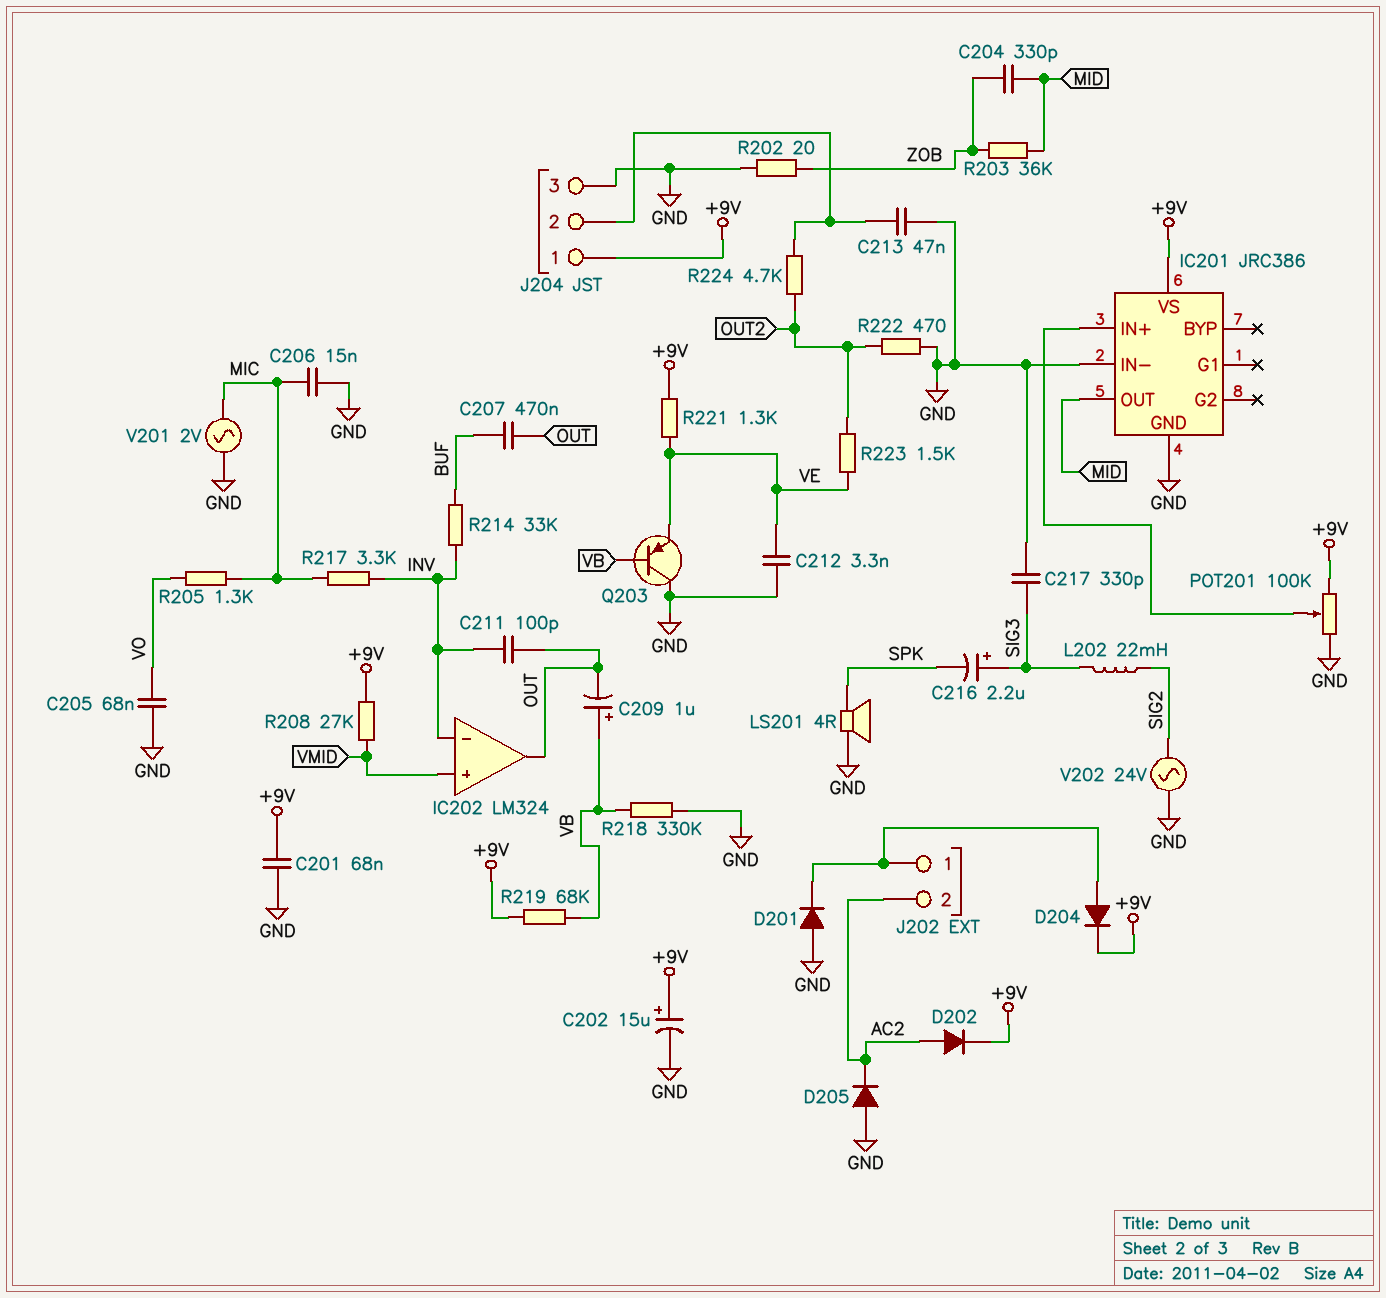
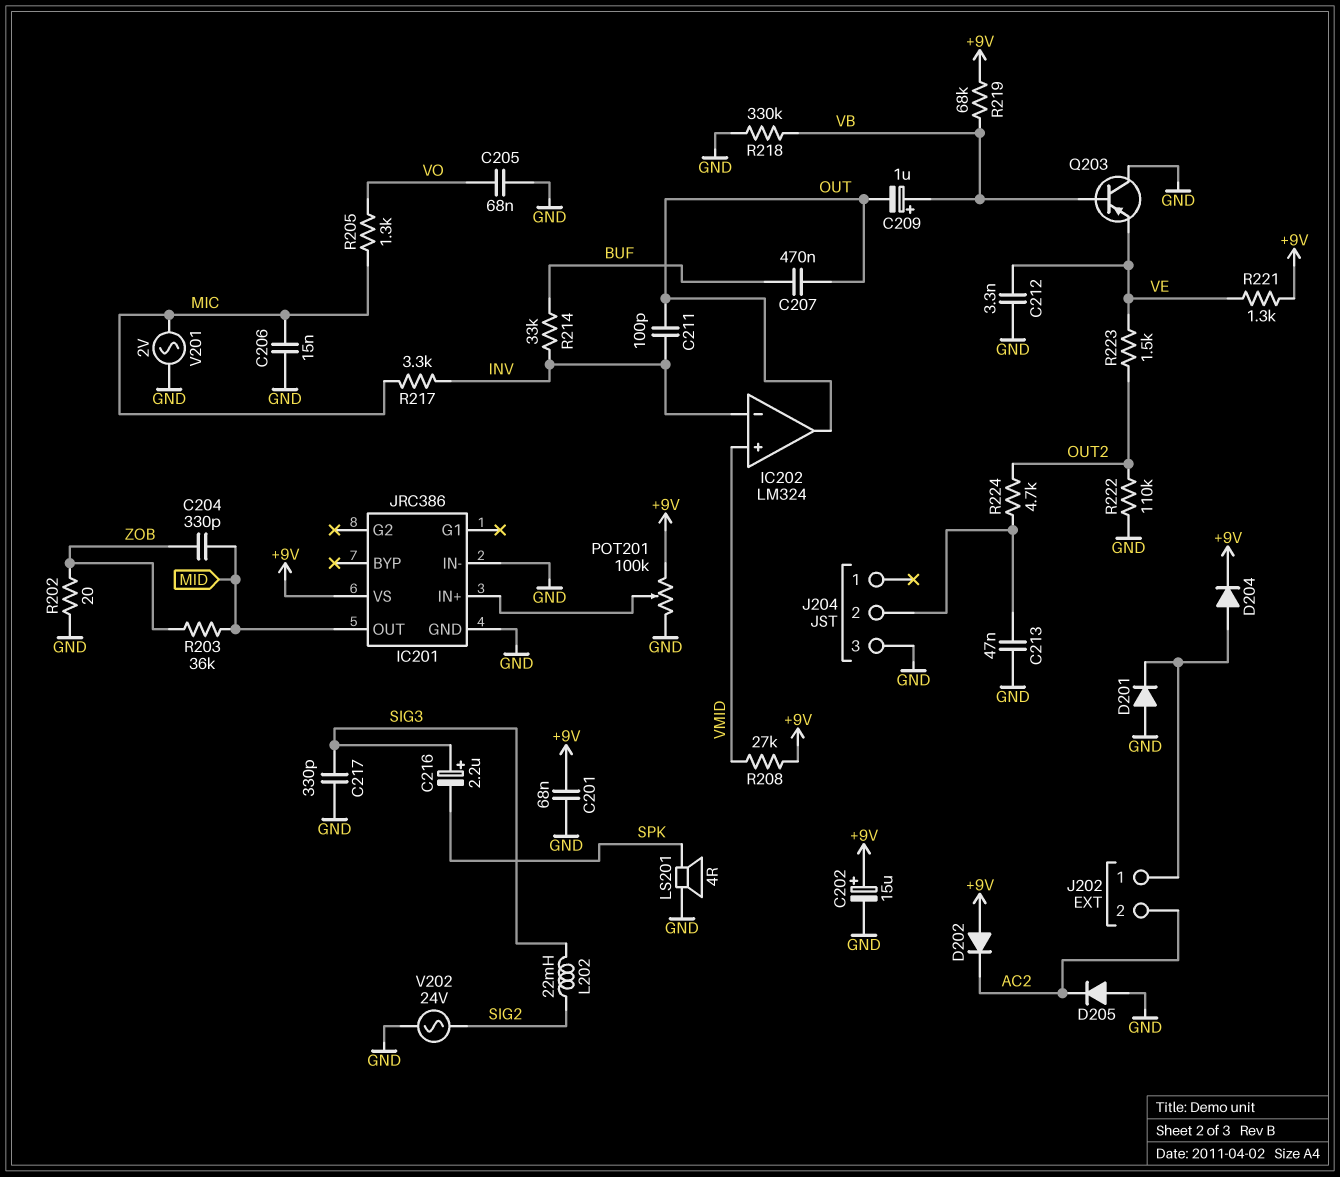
D202: diode (A AC2, K +9V) -> diode (A +9V, K AC2)
J204 pin 1: +9V -> none
R222: 470 (GND, OUT2) -> 110k (GND, OUT2)

